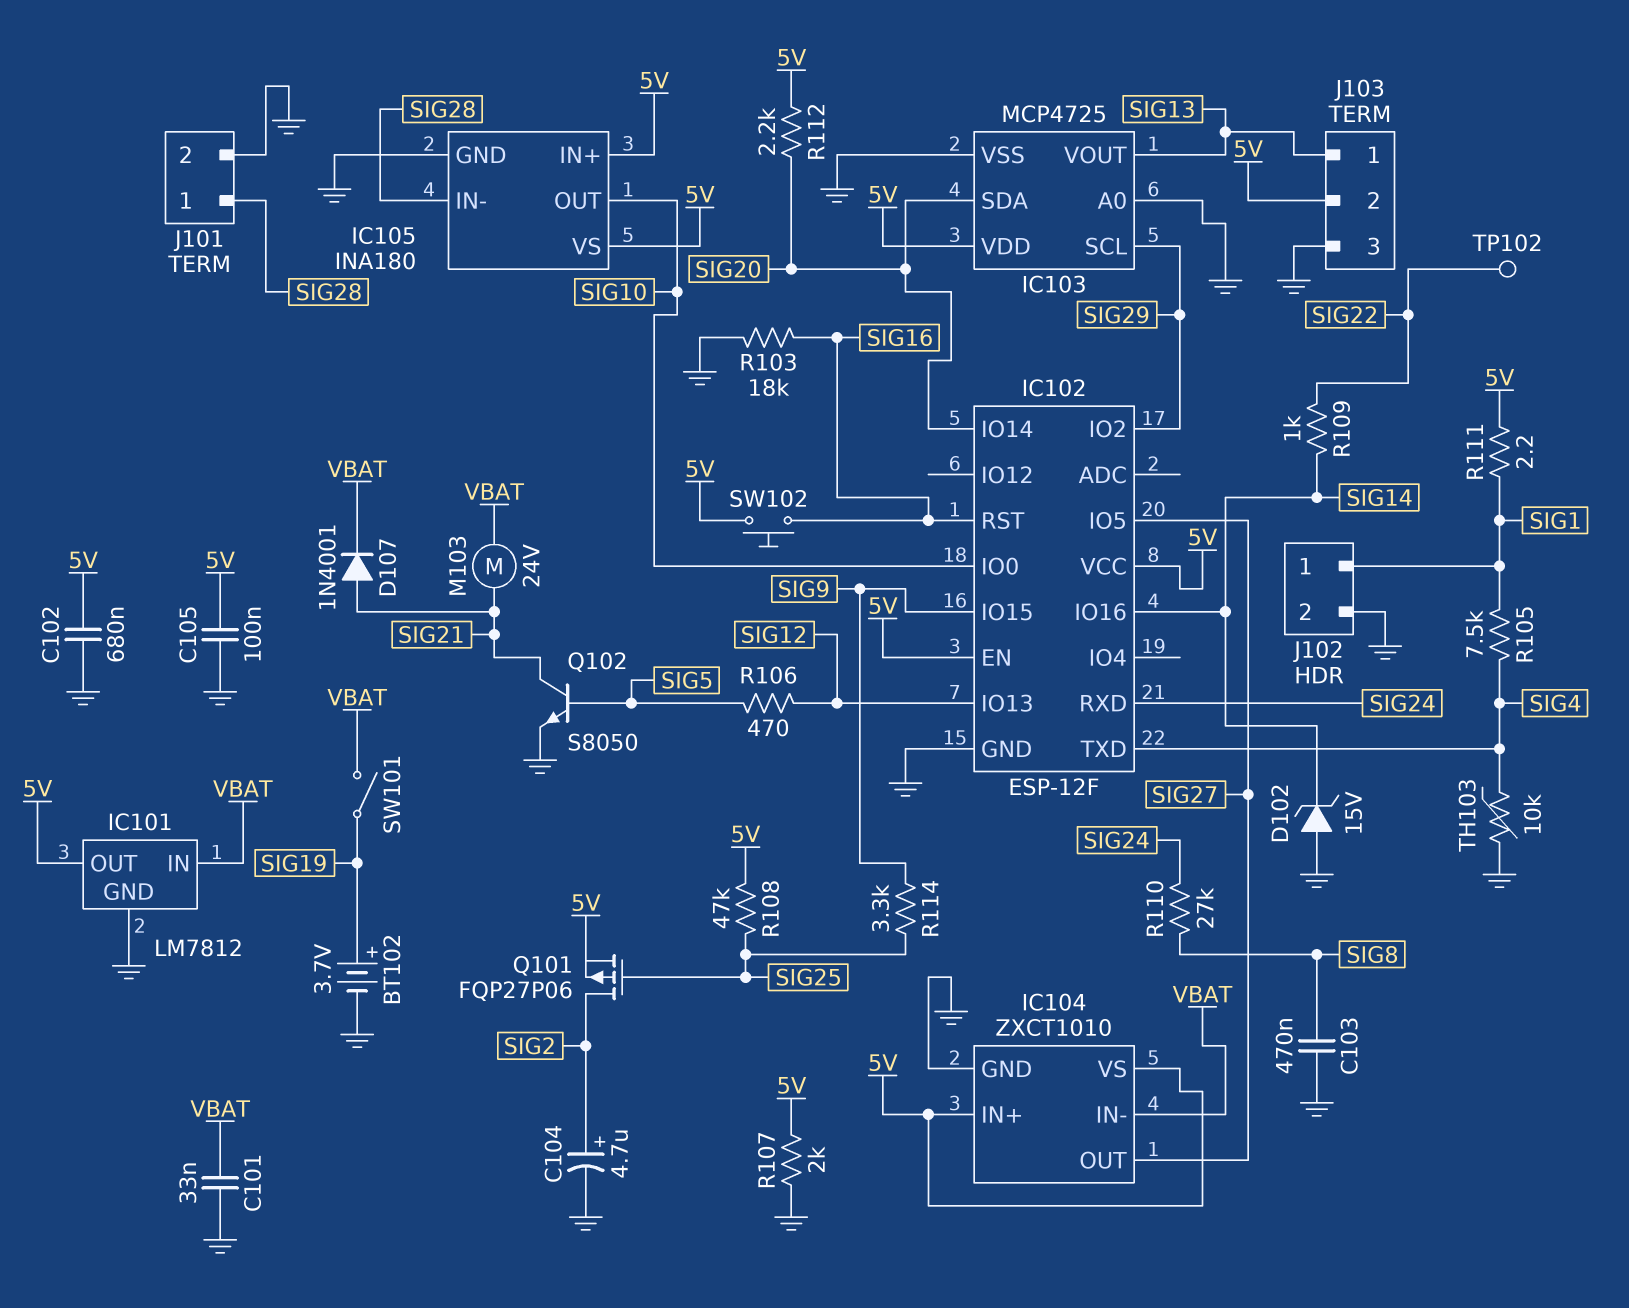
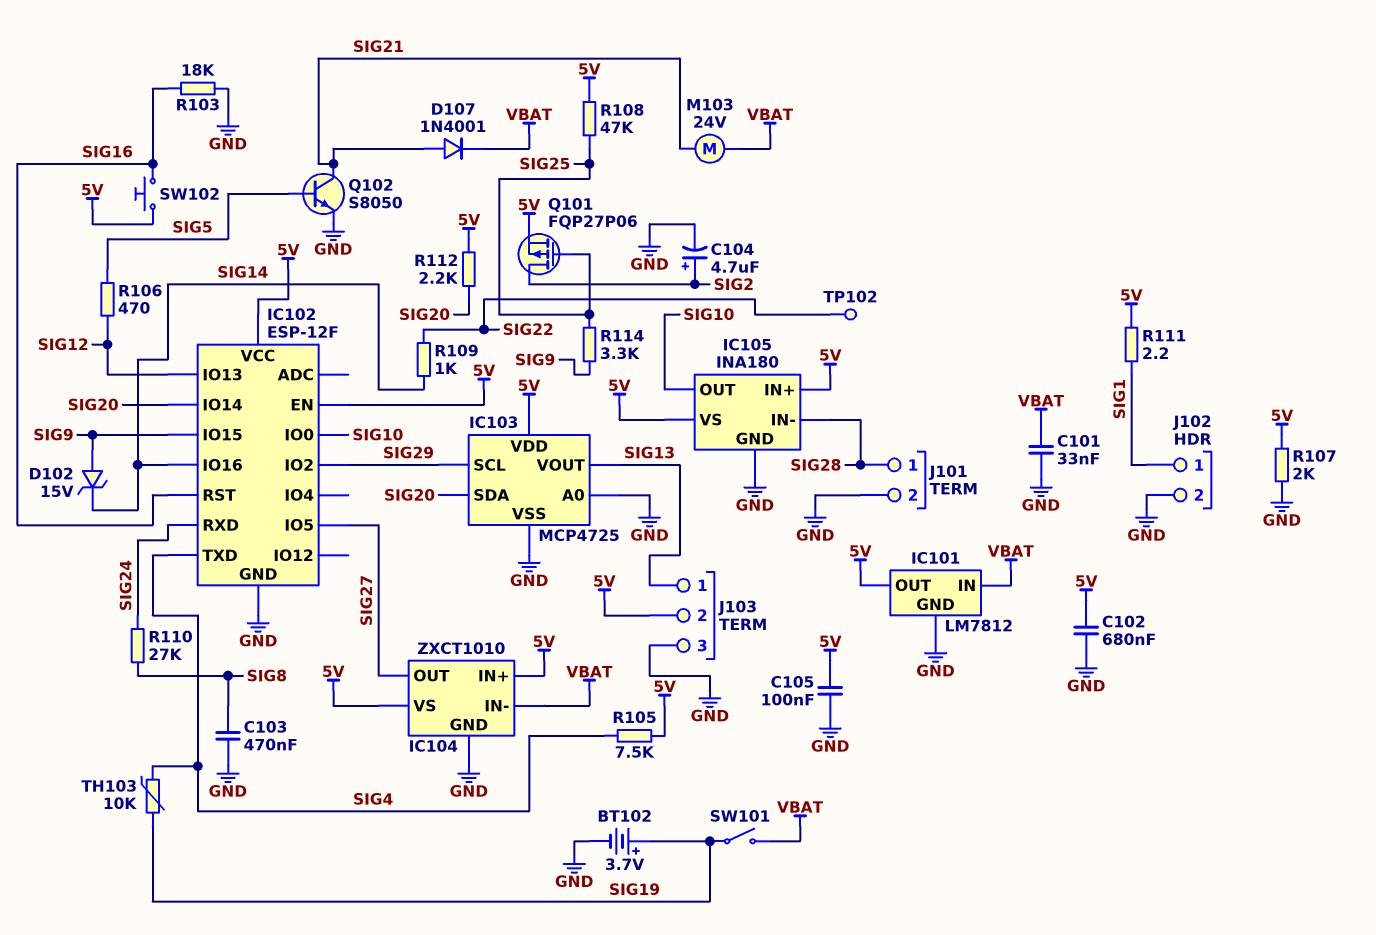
D102: zener 15V (A GND, K SIG14) -> zener 15V (A SIG9, K SIG14)
R105: 7.5k (SIG1, SIG4) -> 7.5k (5V, SIG4)
TH103: 10k (GND, SIG4) -> 10k (SIG4, SIG19)

